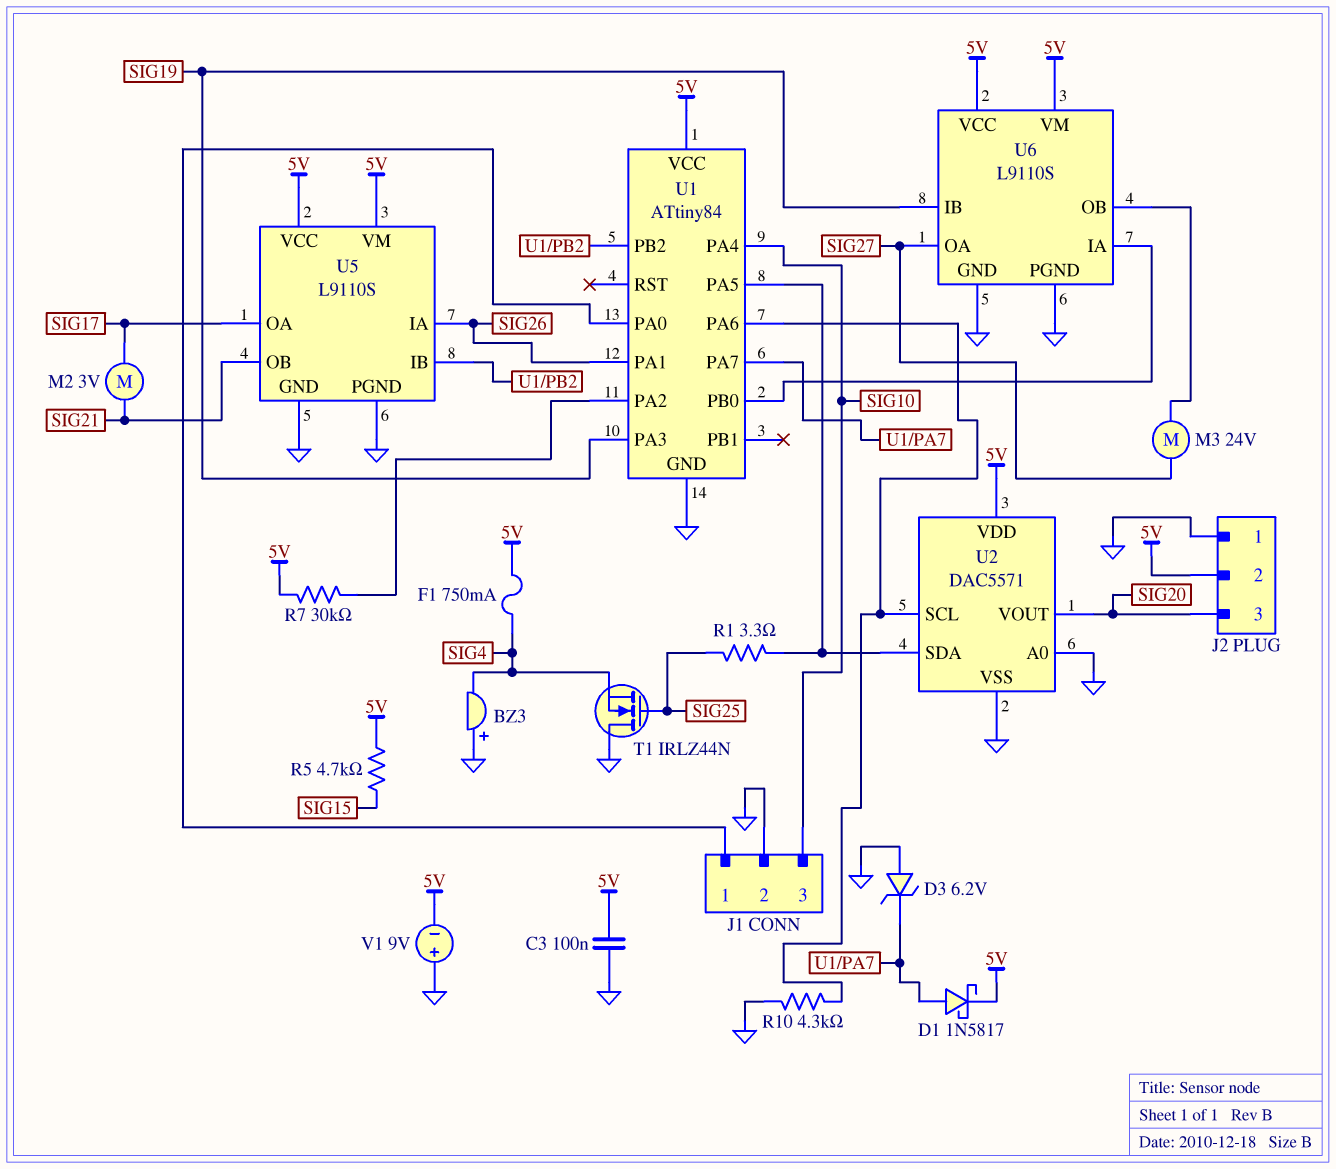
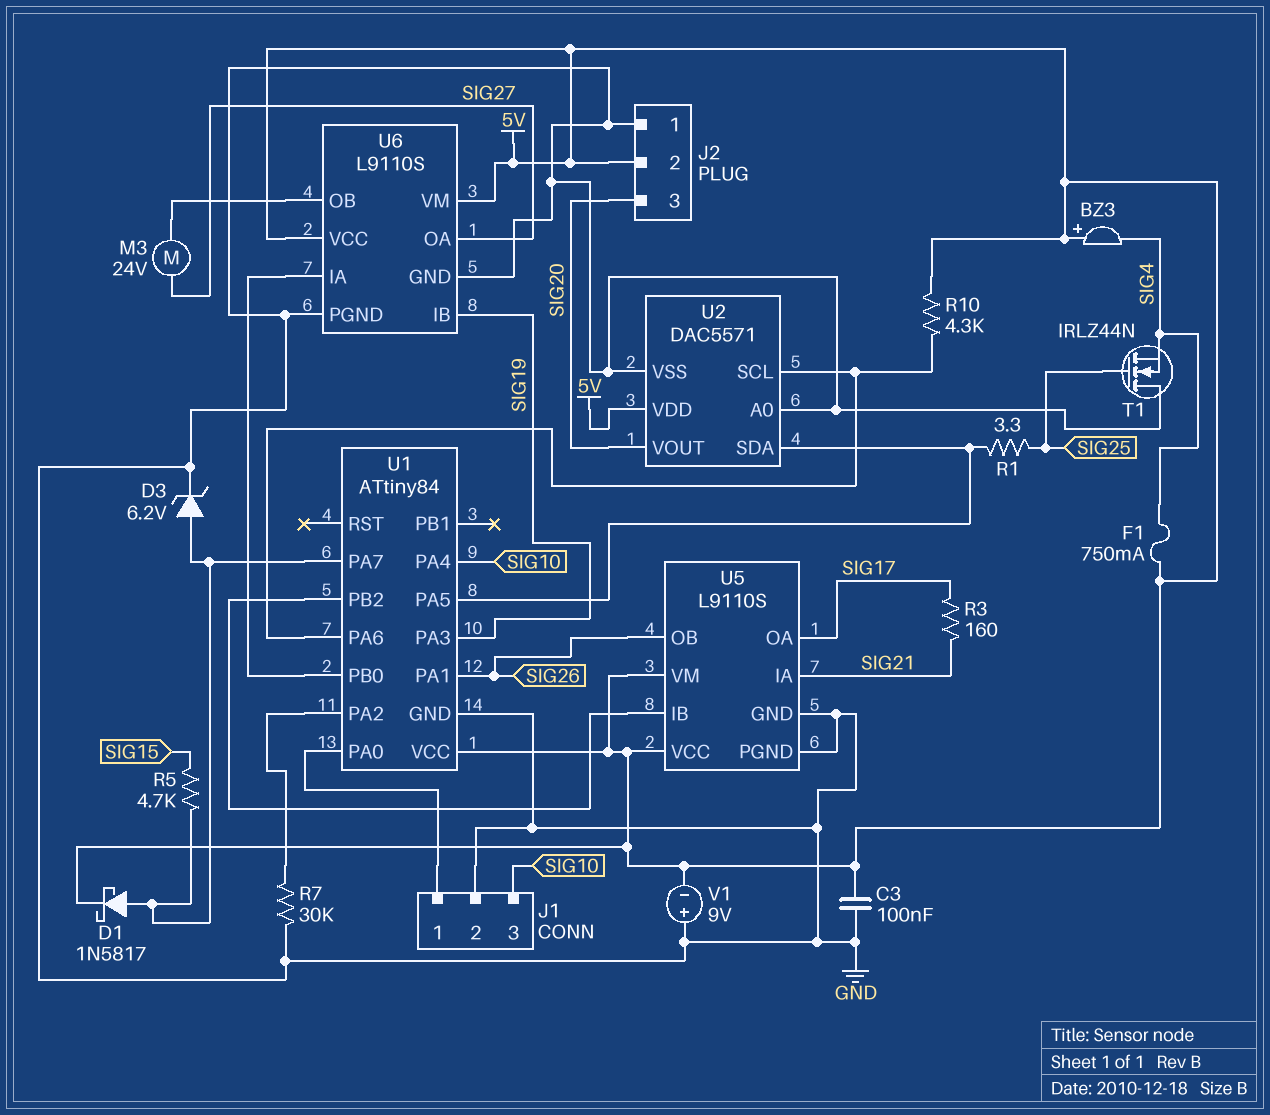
BZ3: buzzer (plus GND, minus SIG4) -> buzzer (plus 5V, minus SIG4)
D3: zener 6.2V (A GND, K U1/PA7) -> zener 6.2V (A U1/PA7, K GND)
M2: motor 3V (SIG17, SIG21) -> none
R3: none -> 160 (SIG17, SIG21)
R5: 4.7k (5V, SIG15) -> 4.7k (SIG15, U1/PA7)
R7: 30k (5V, U1/PA2) -> 30k (GND, U1/PA2)
R10: 4.3k (GND, U1/PA6) -> 4.3k (5V, U1/PA6)
U5 pin IA: SIG26 -> SIG21
U5 pin OB: SIG21 -> SIG26

